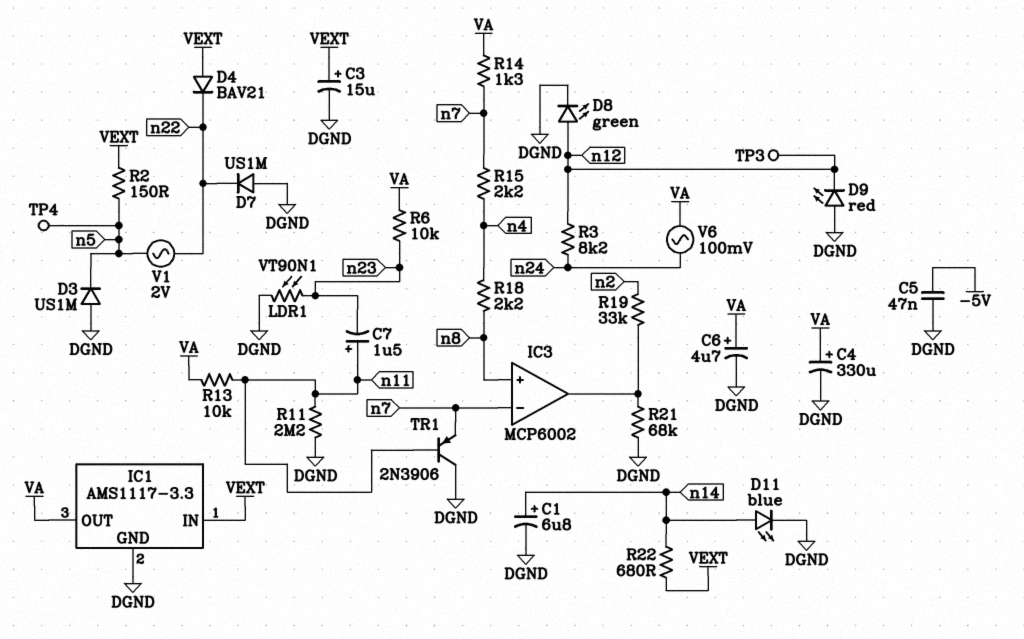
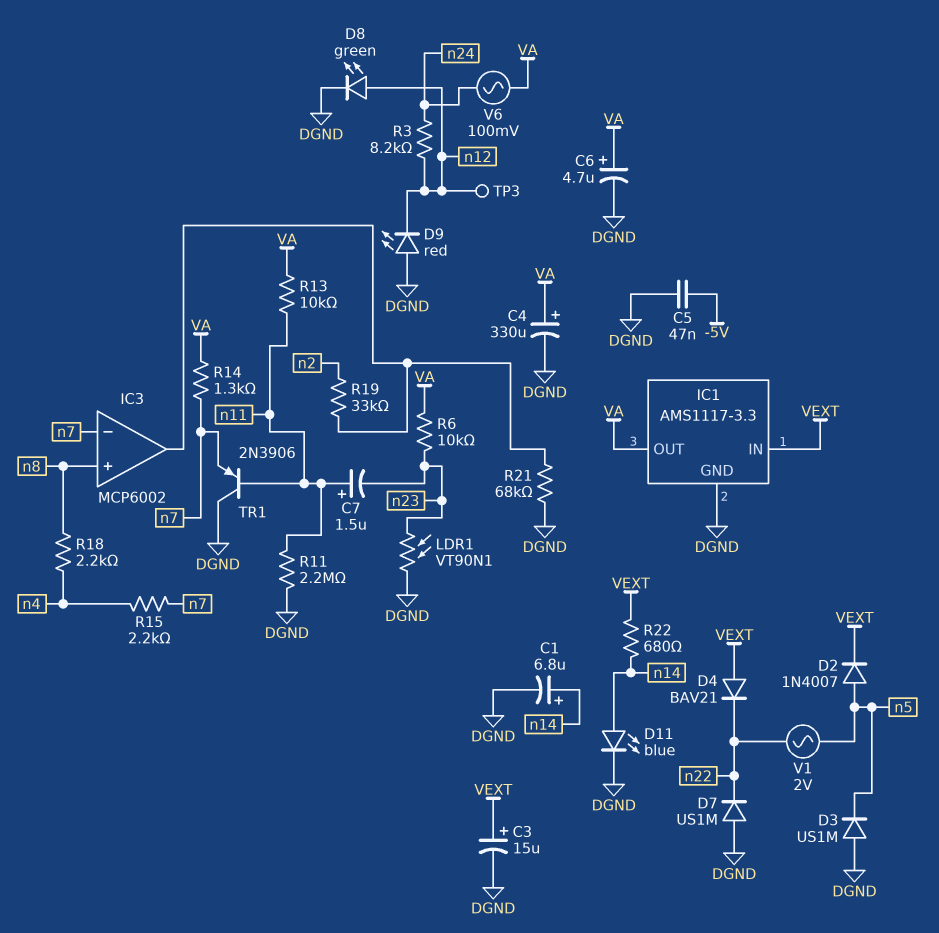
D2: none -> diode 1N4007 (A n5, K VEXT)
R2: 150 (VEXT, n5) -> none
TP4: test point (n5) -> none

